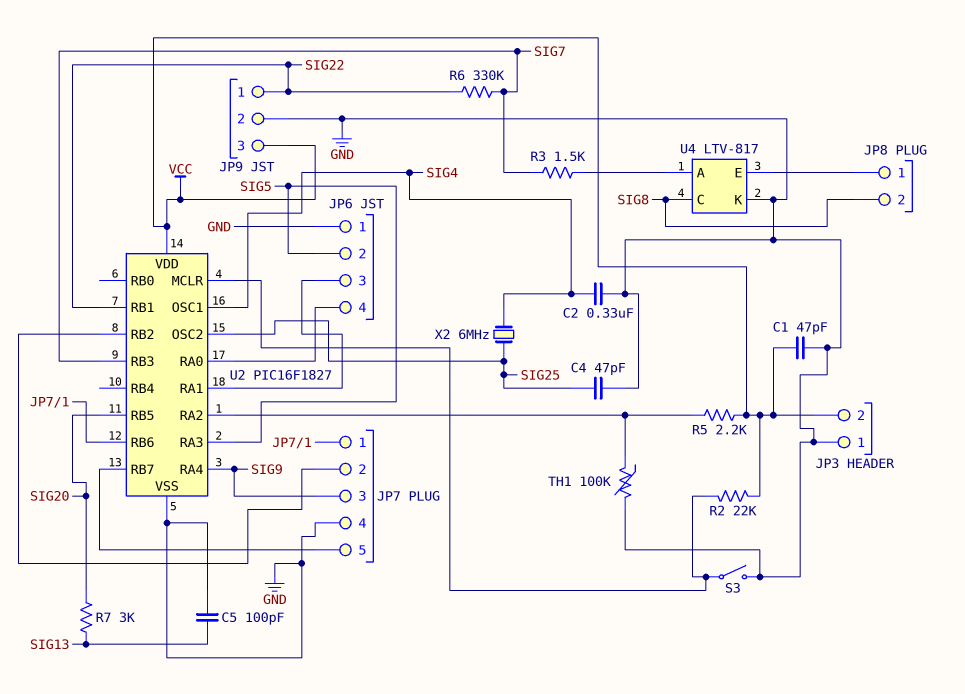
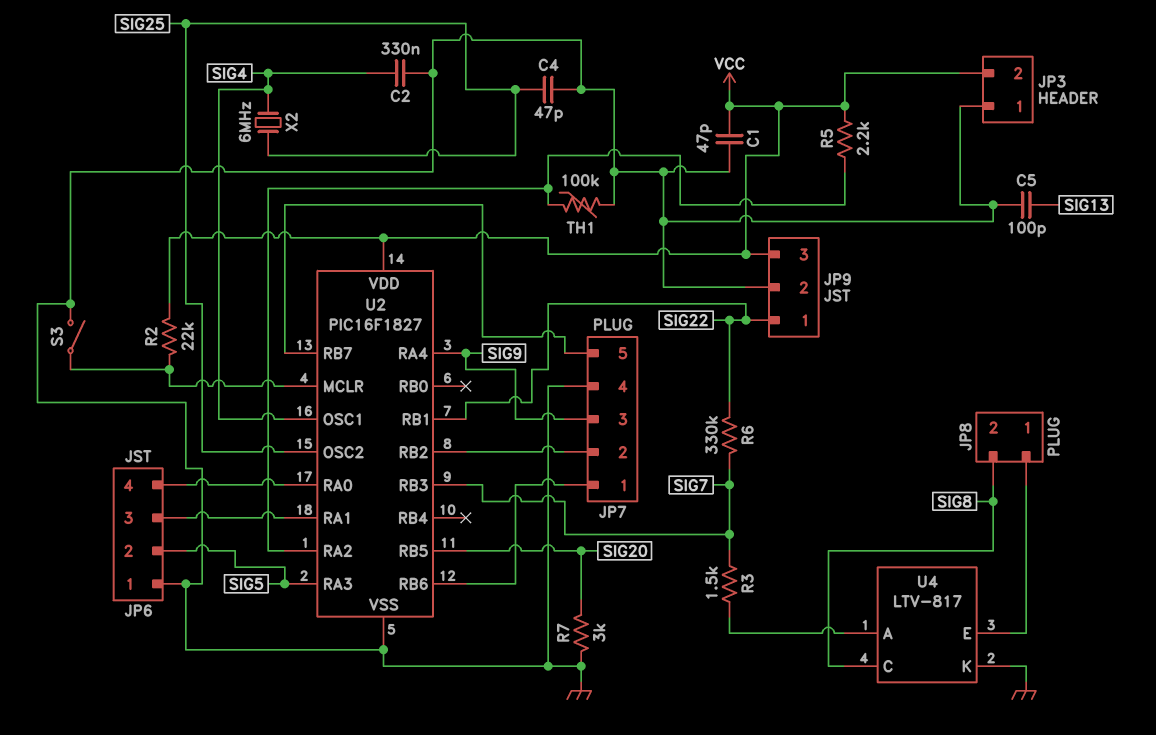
R7: 3k (SIG13, SIG20) -> 3k (GND, SIG20)

